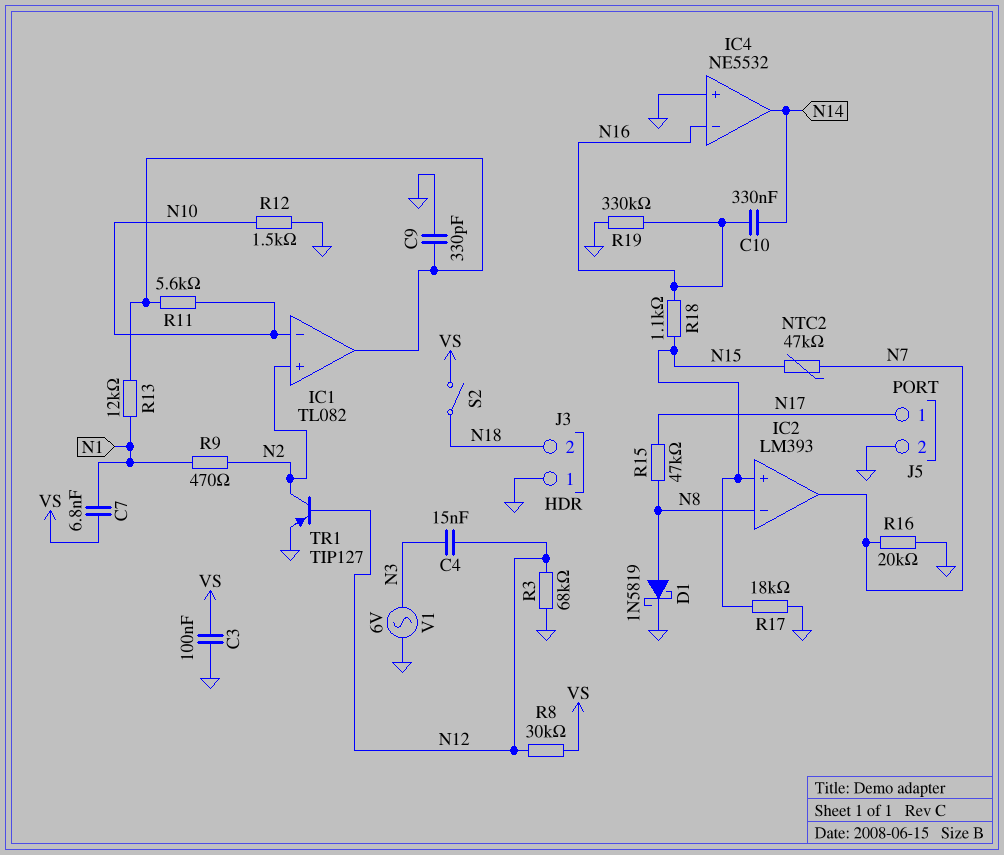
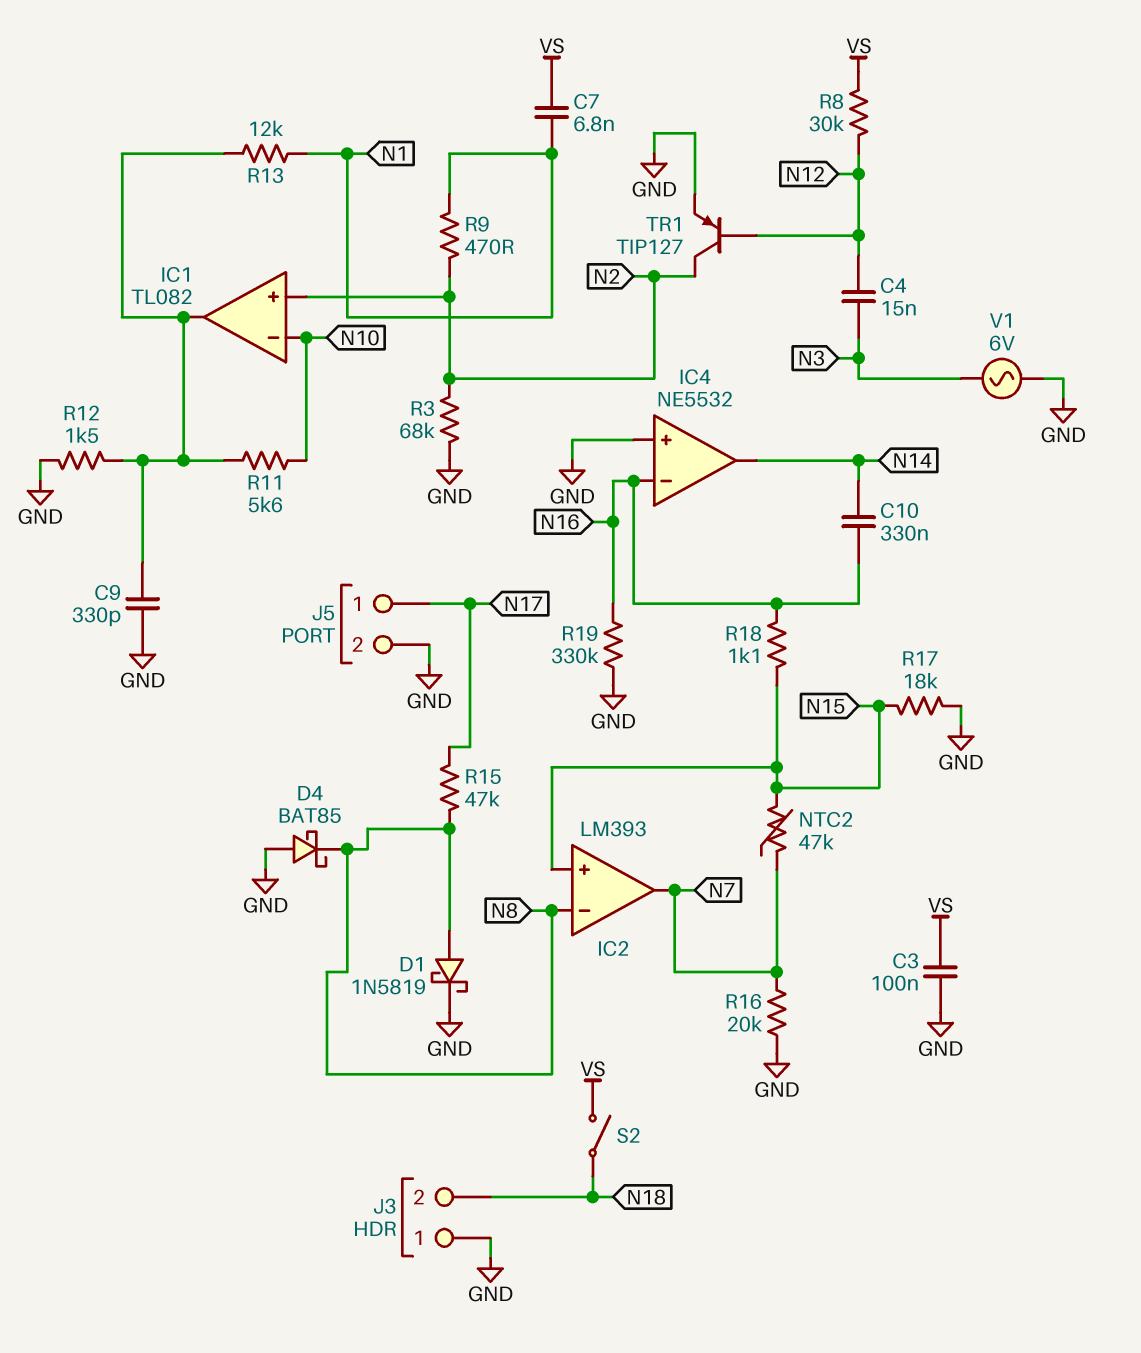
D4: none -> schottky BAT85 (A GND, K N8)
R3: 68k (GND, N12) -> 68k (GND, N2)
R12: 1.5k (GND, N10) -> 1.5k (GND, IC1/out)

